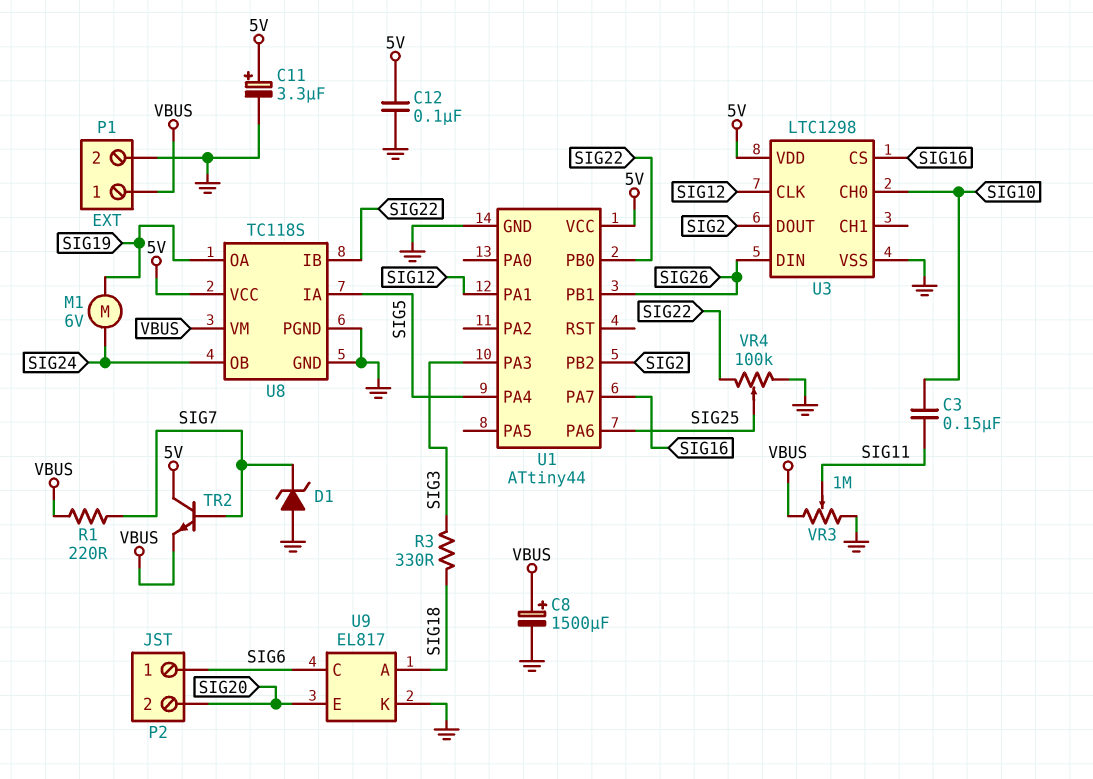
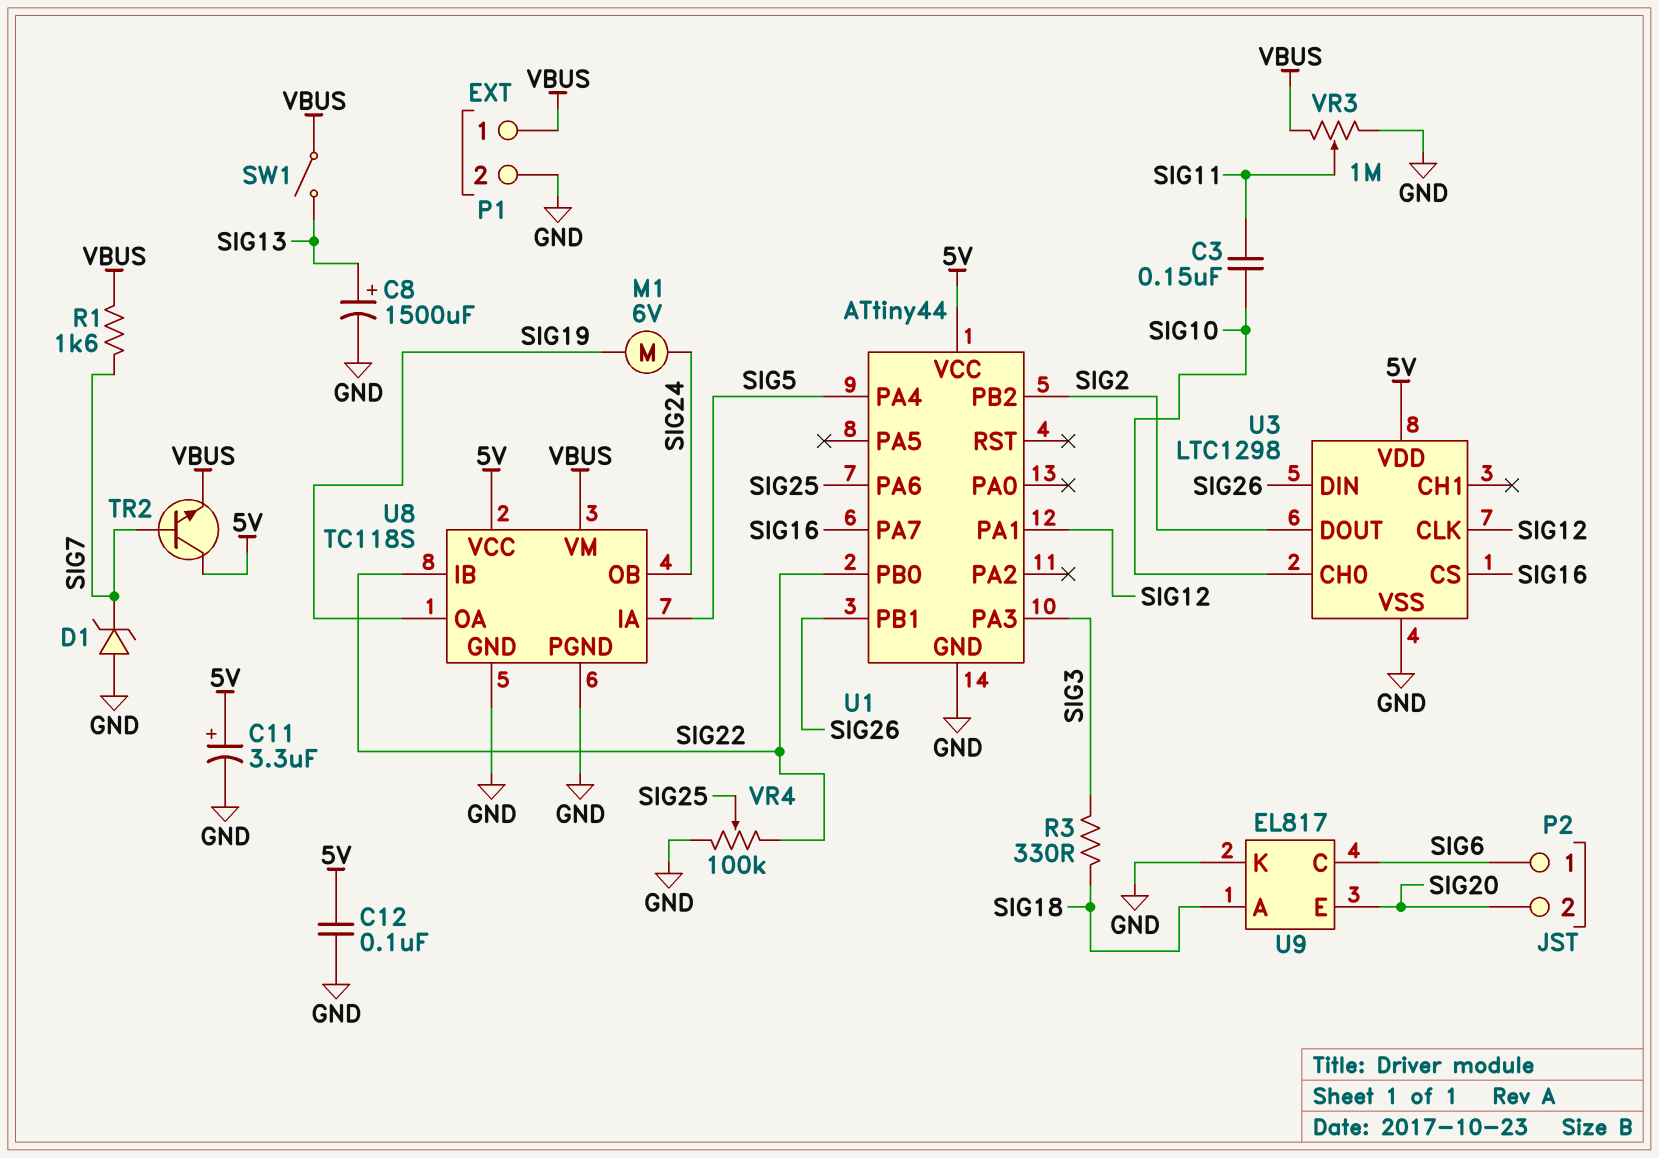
C8: 1500uF (plus VBUS, minus GND) -> 1500uF (plus SIG13, minus GND)
R1: 220 (SIG7, VBUS) -> 1.6k (SIG7, VBUS)
SW1: none -> switch (SIG13, VBUS)

